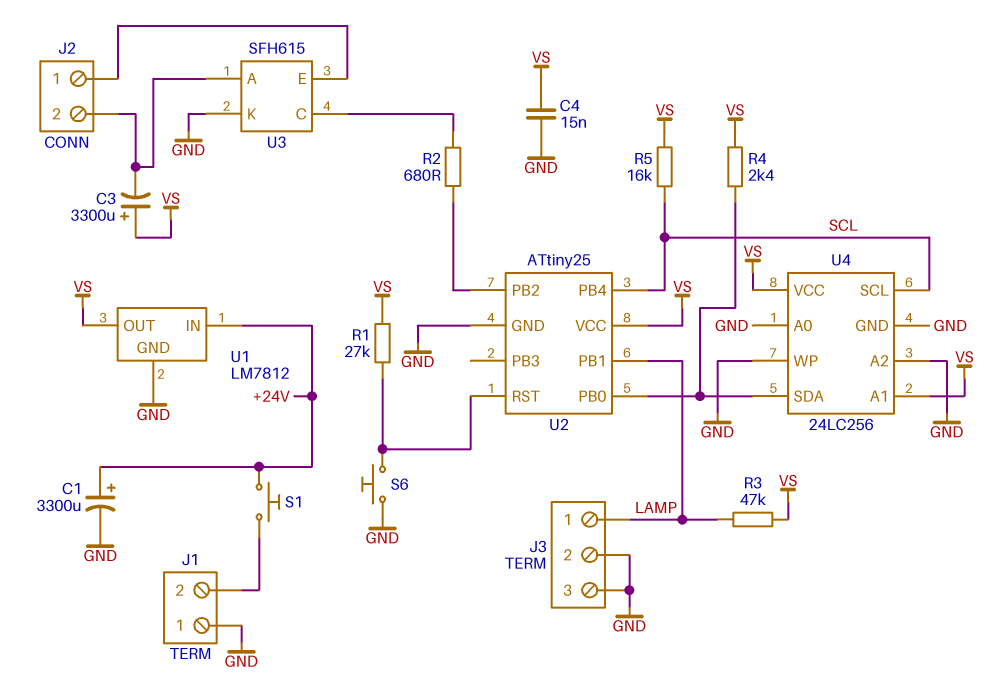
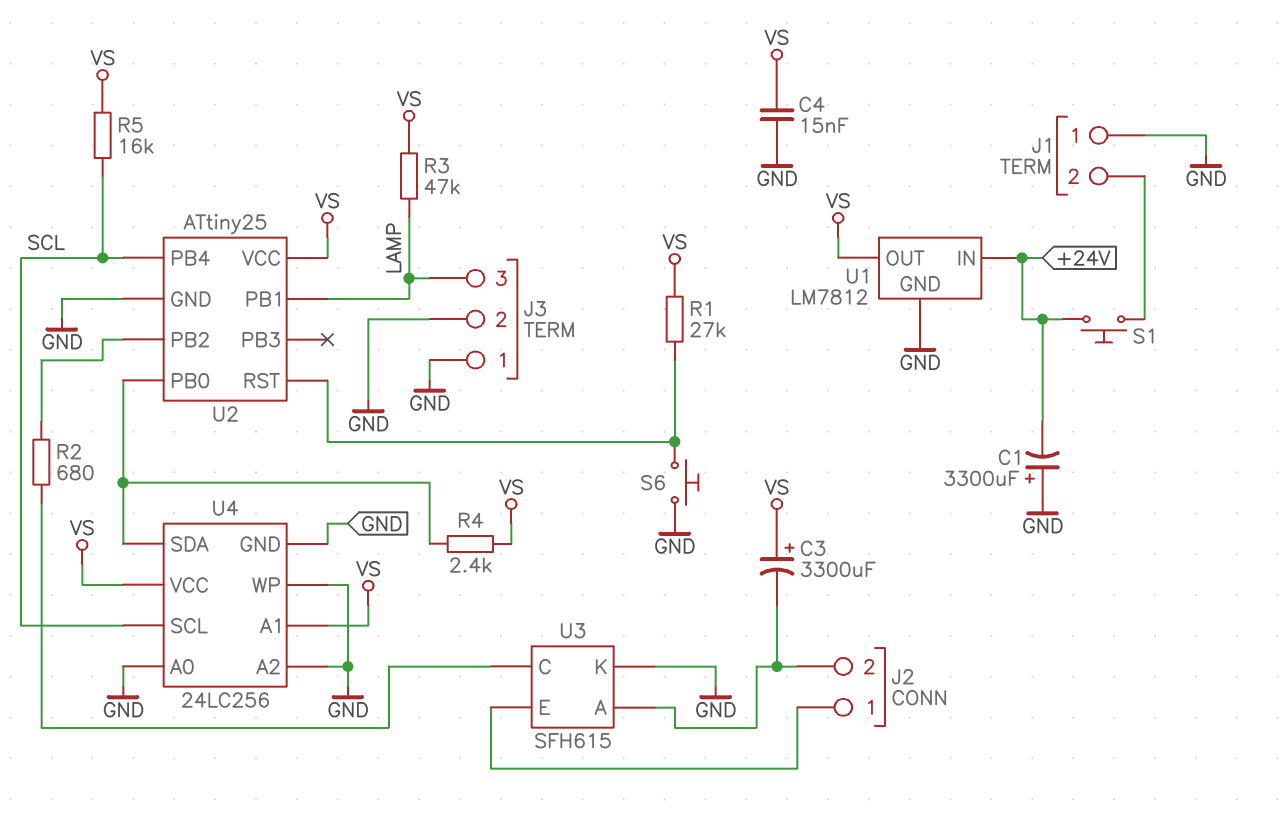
C1: 3300uF (plus +24V, minus GND) -> 3300uF (plus GND, minus +24V)
J3 pin 1: LAMP -> GND
J3 pin 3: GND -> LAMP

